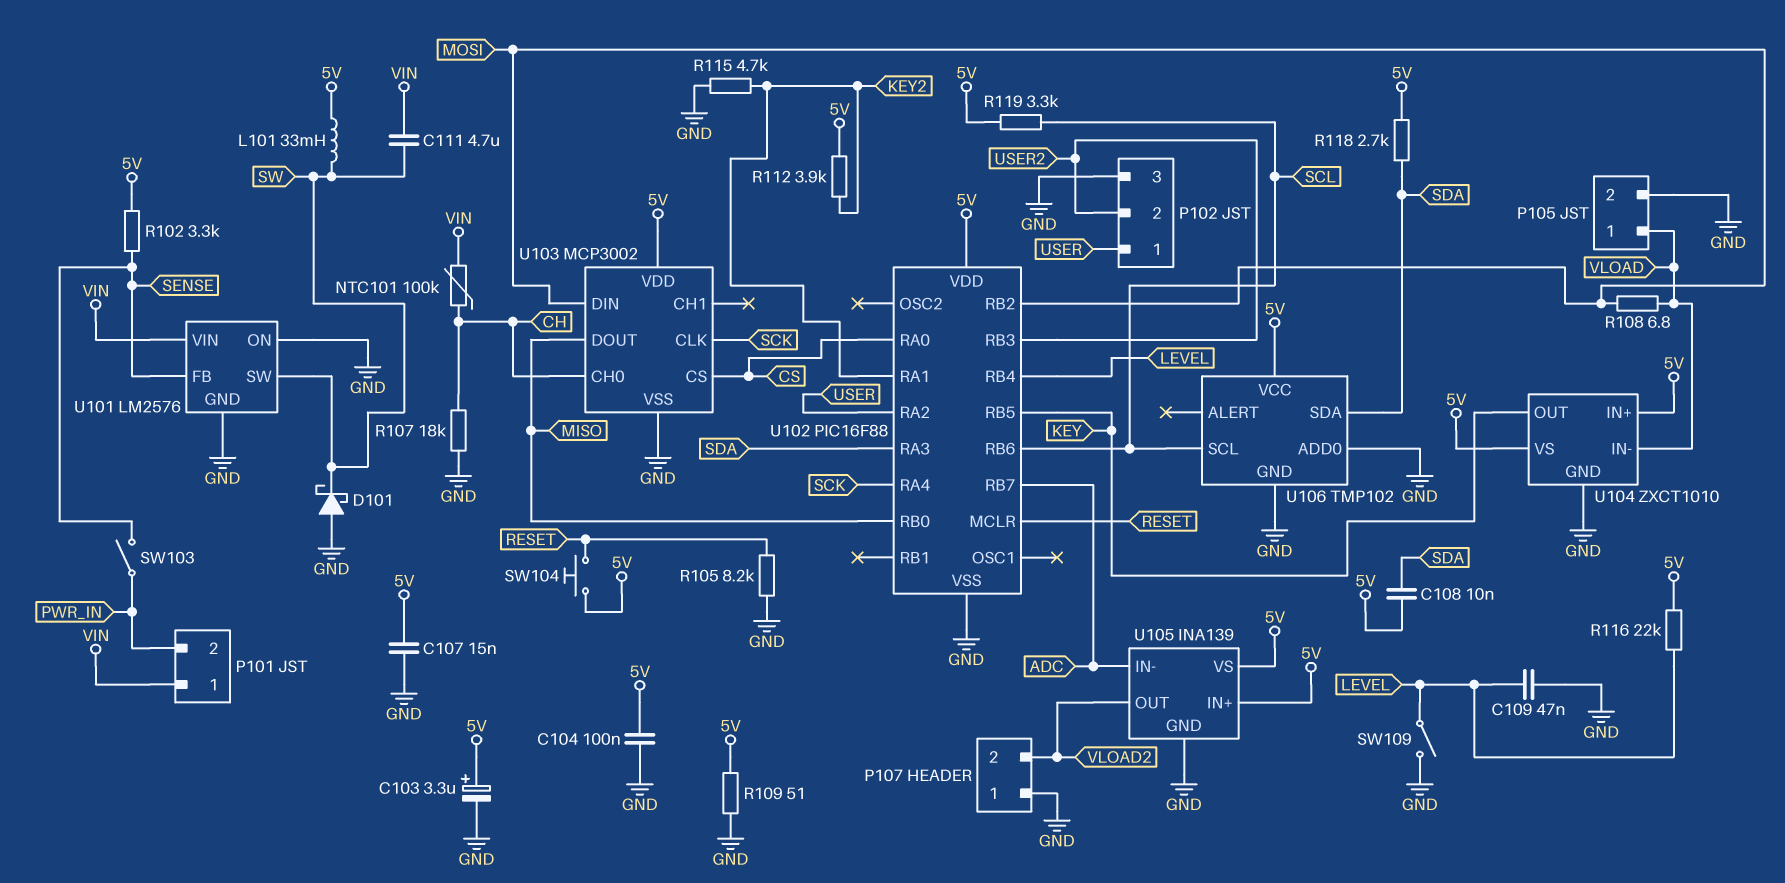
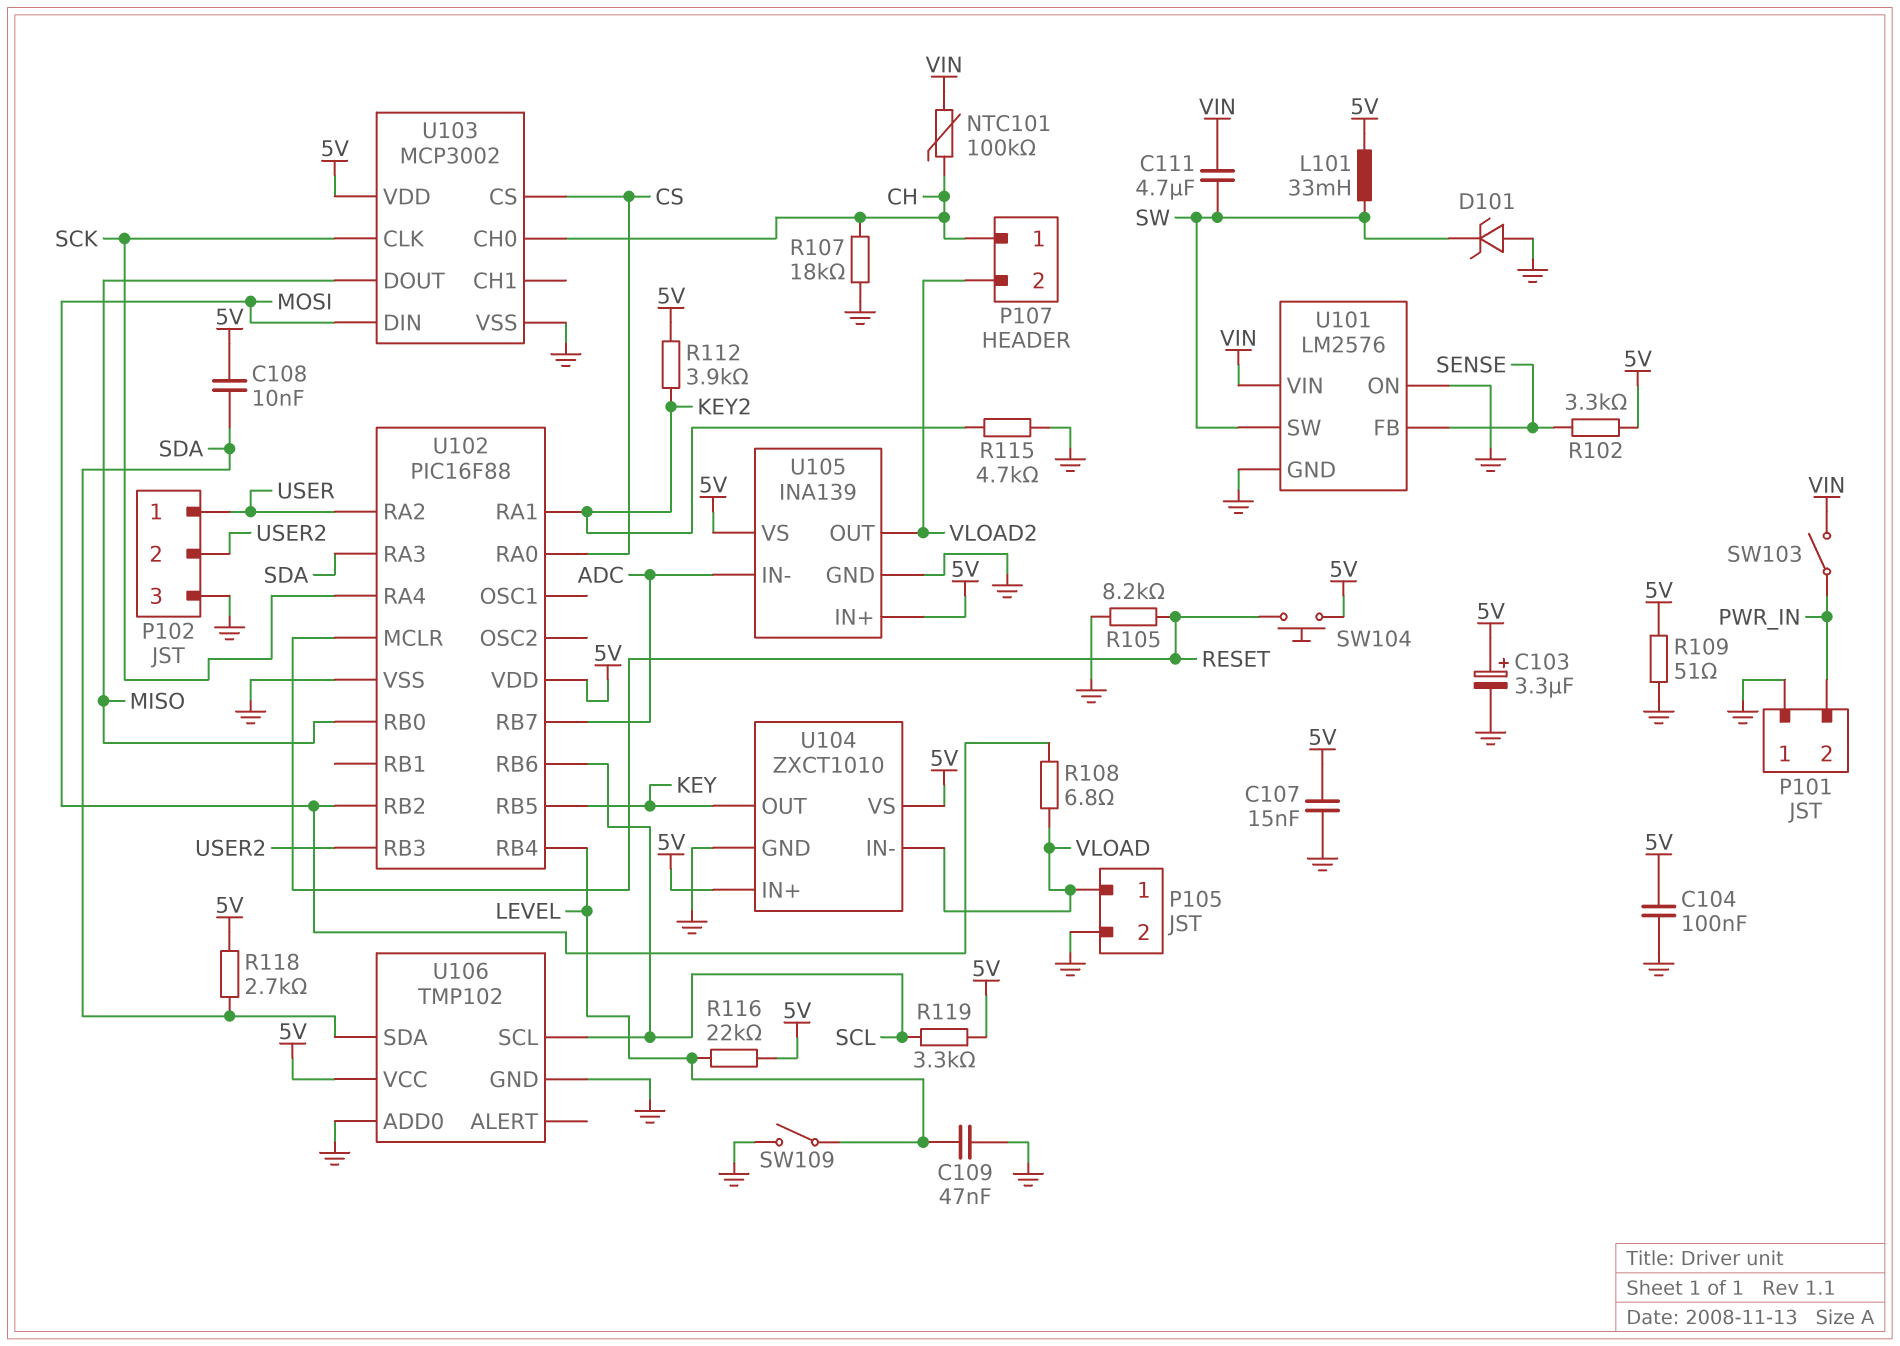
D101: schottky (A GND, K SW) -> zener (A GND, K SW)
P101 pin 1: VIN -> GND
P107 pin 1: GND -> CH
SW103: switch (PWR_IN, SENSE) -> switch (PWR_IN, VIN)

